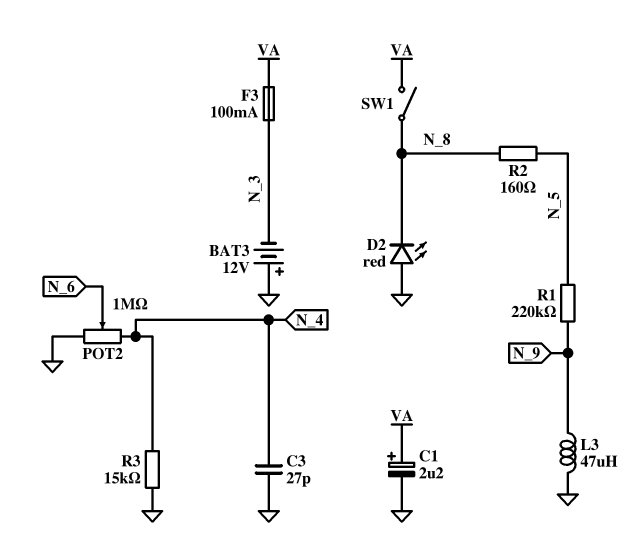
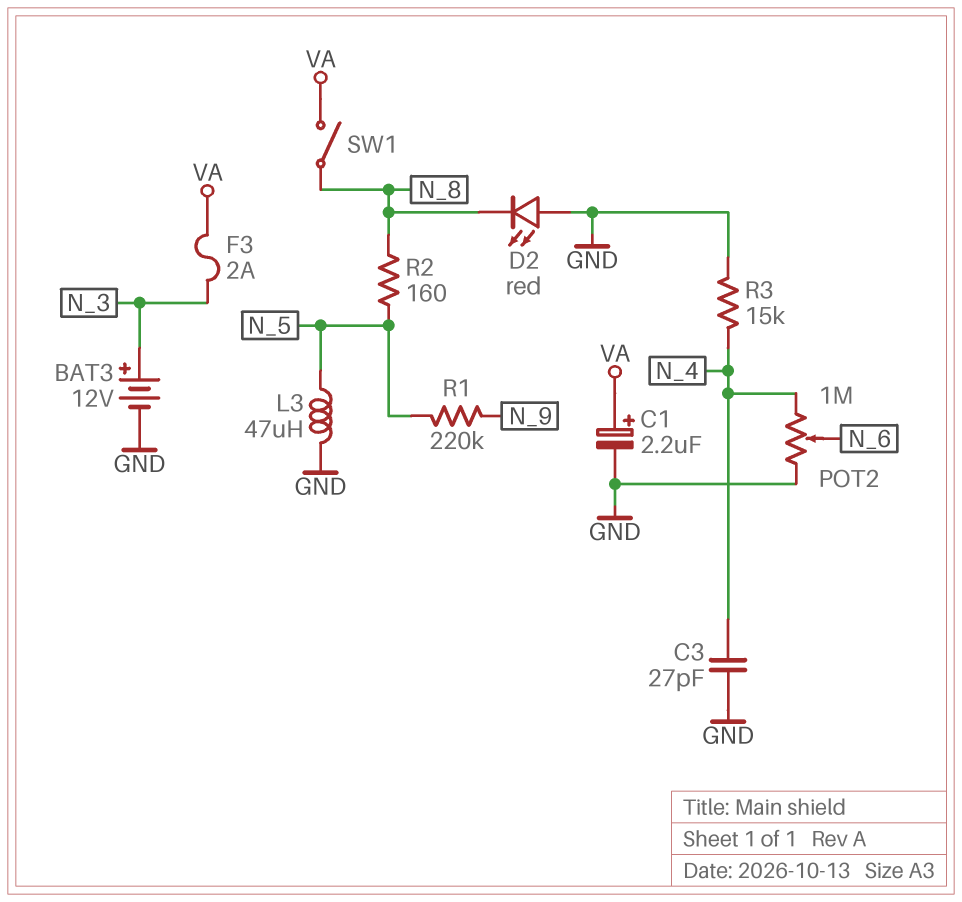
BAT3: 12V (plus GND, minus N_3) -> 12V (plus N_3, minus GND)
F3: 100mA (N_3, VA) -> 2A (N_3, VA)
L3: 47uH (GND, N_9) -> 47uH (GND, N_5)

